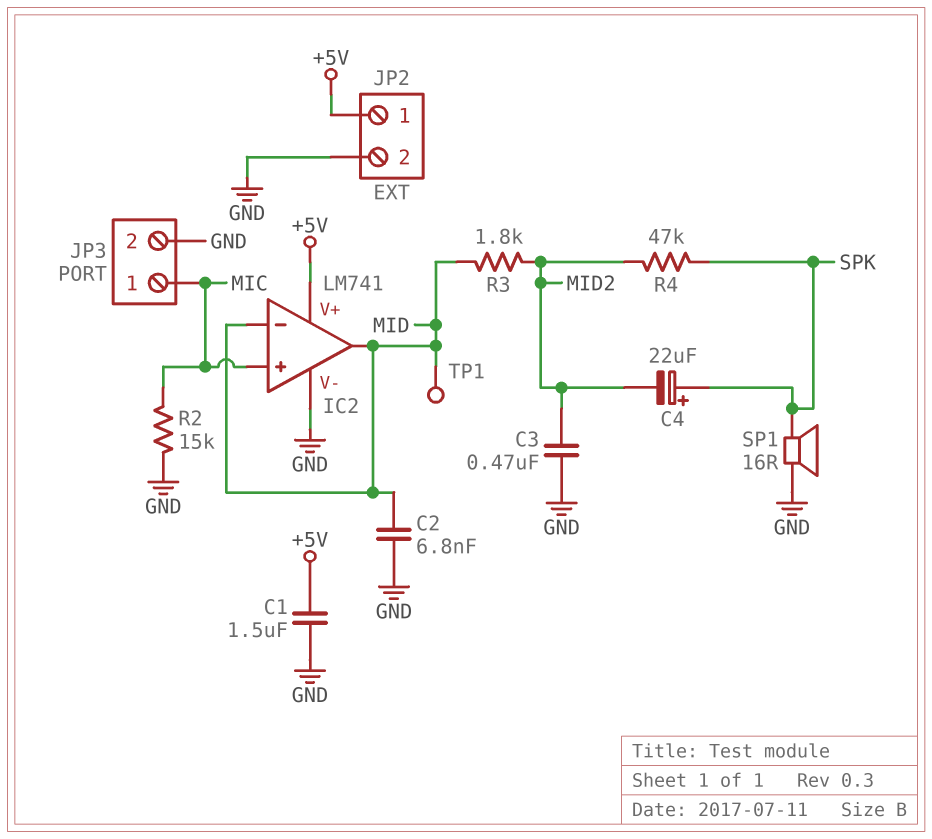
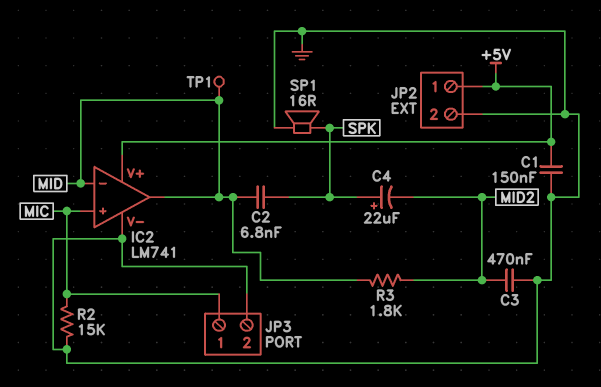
C1: 1.5uF (+5V, GND) -> 150nF (+5V, GND)
C2: 6.8nF (GND, MID) -> 6.8nF (MID, SPK)
R4: 47k (MID2, SPK) -> none

